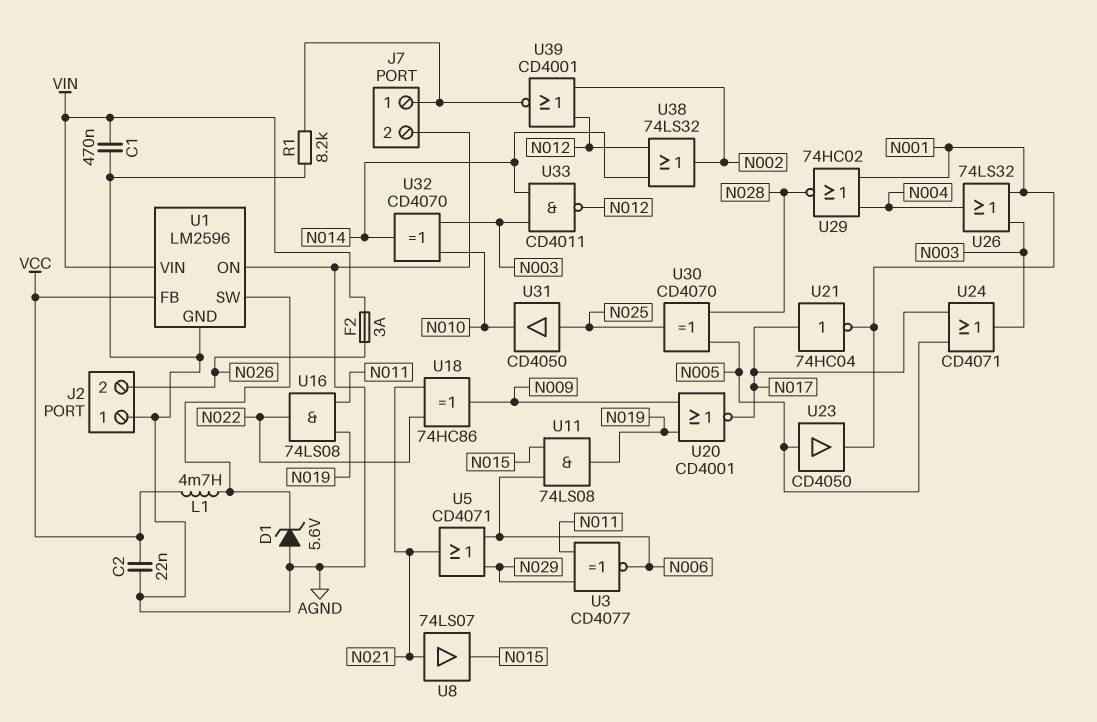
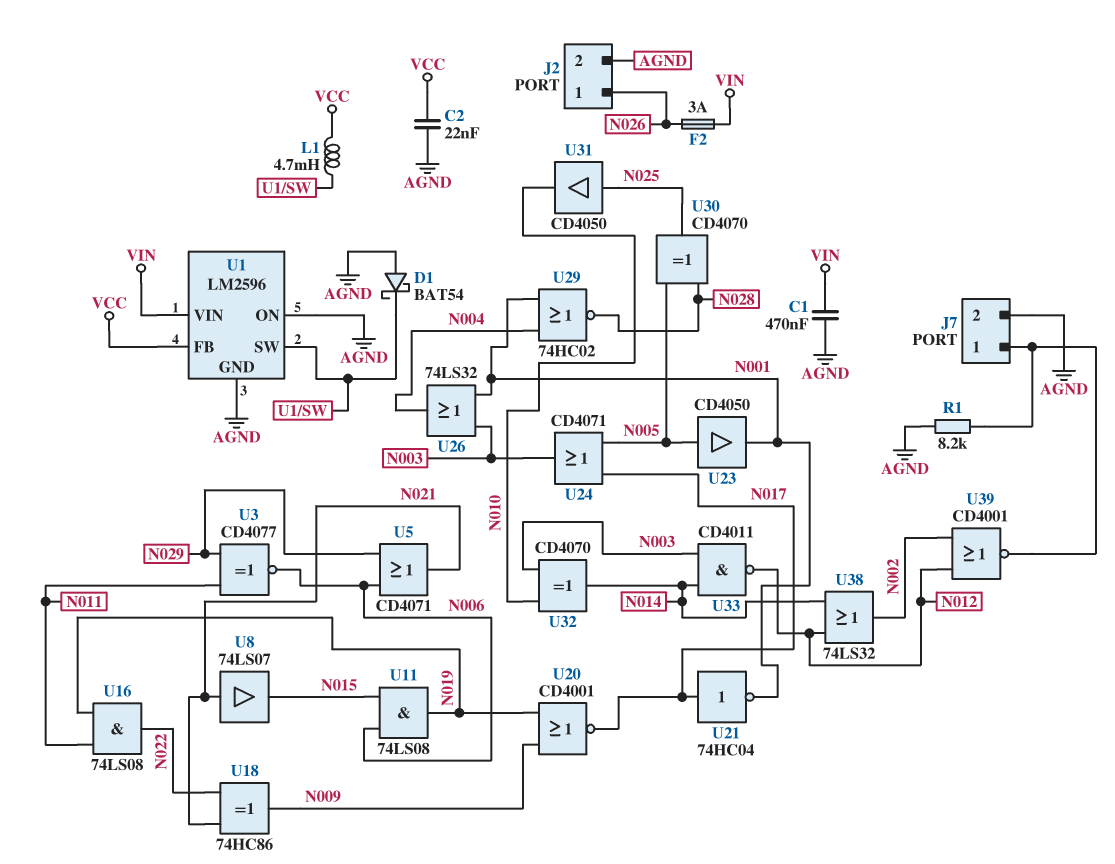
D1: zener 5.6V (A AGND, K U1/SW) -> schottky BAT54 (A AGND, K U1/SW)
J2 pin 1: AGND -> N026
J2 pin 2: N026 -> AGND

